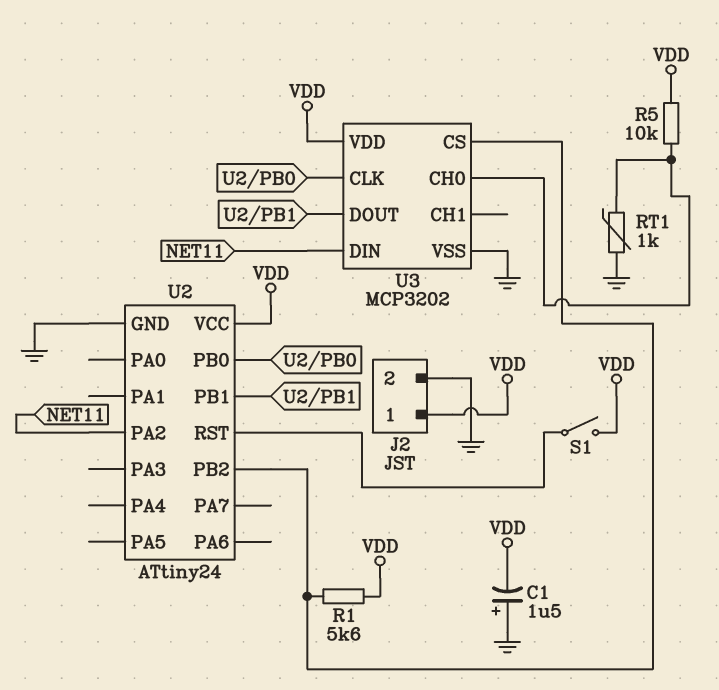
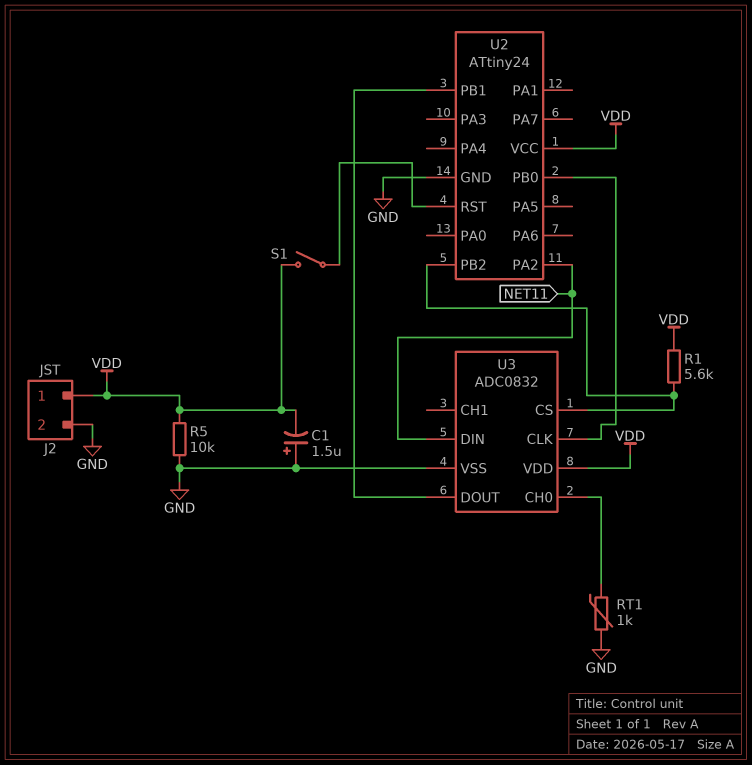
R5: 10k (U3/CH0, VDD) -> 10k (GND, VDD)
U3: MCP3202 -> ADC0832

